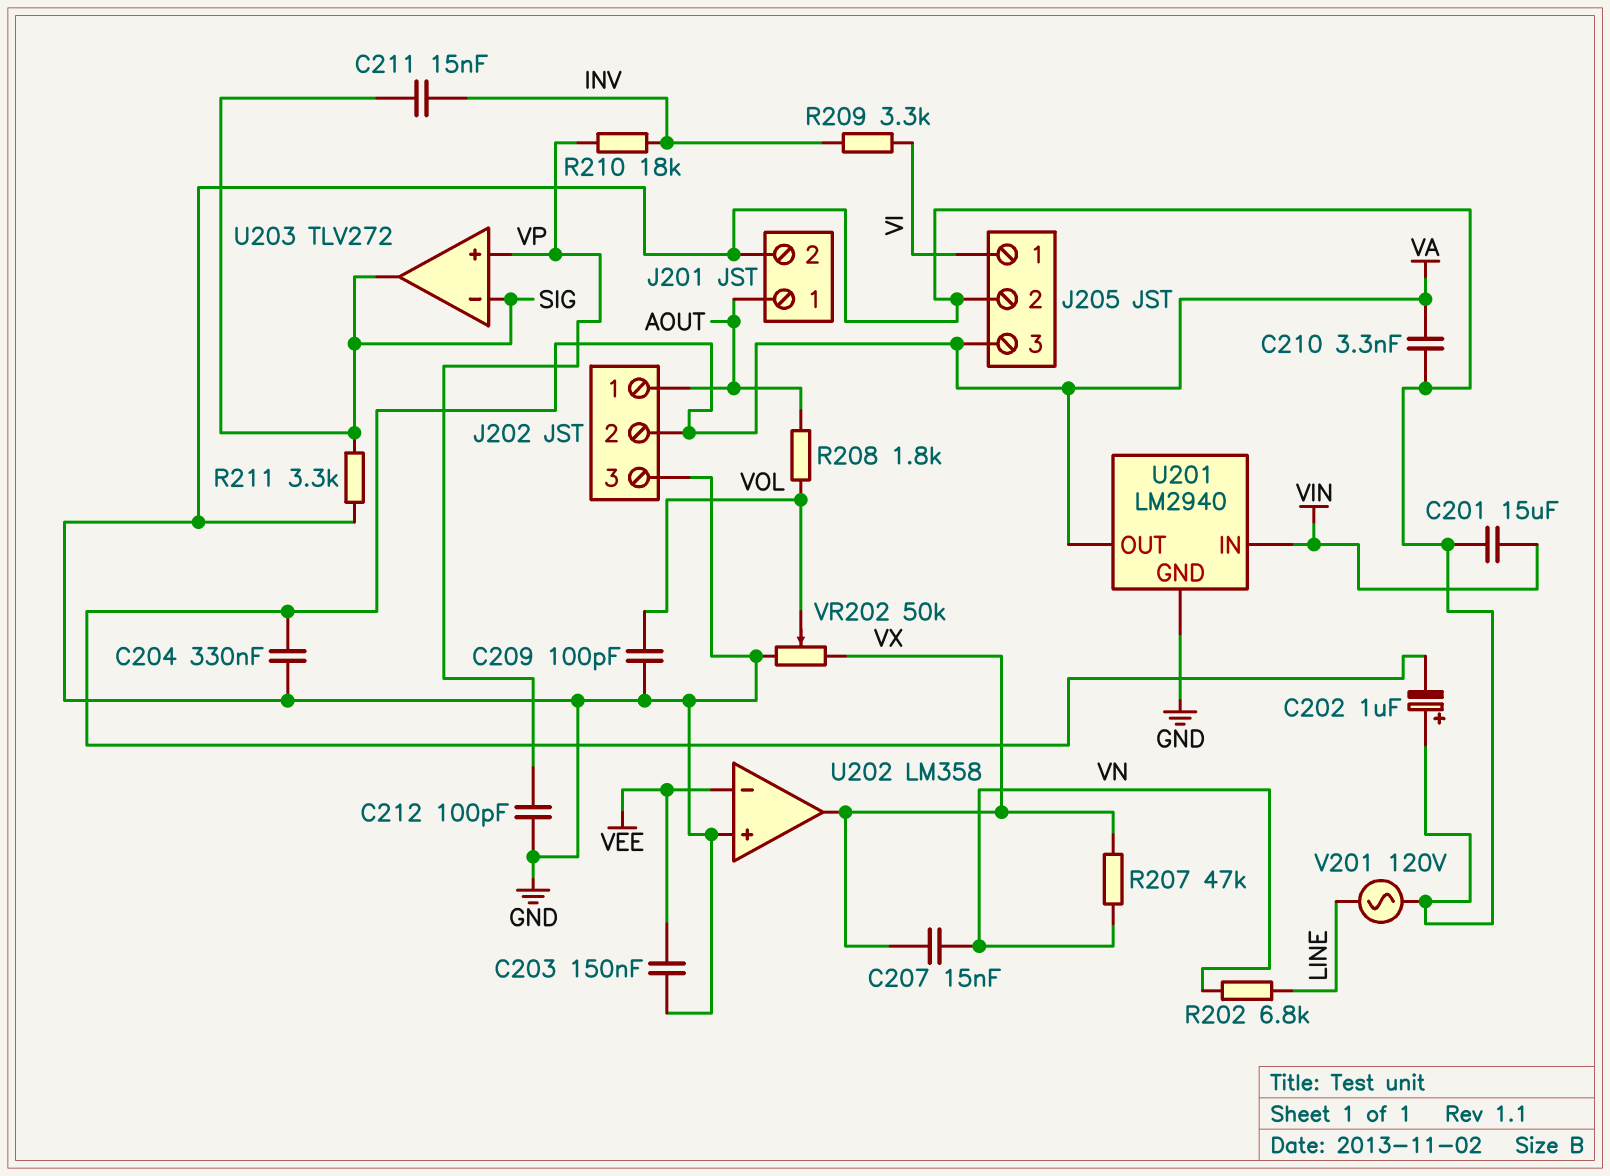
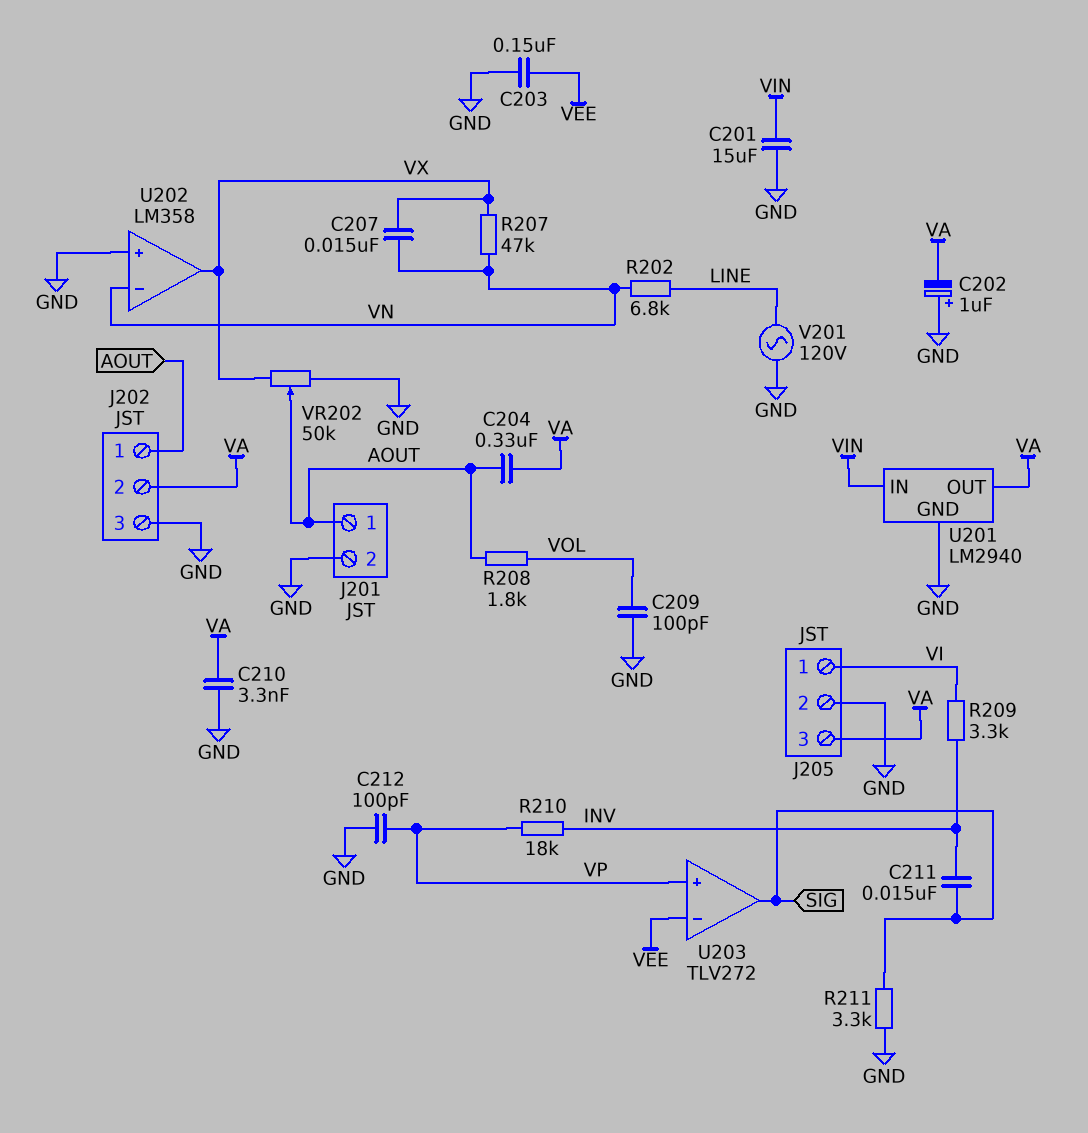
C204: 330nF (GND, VA) -> 330nF (AOUT, VA)
U202 pin in-: VEE -> VN
U203 pin in-: SIG -> VEE
VR202: 50k (GND, VX, wiper VOL) -> 50k (GND, VX, wiper AOUT)

